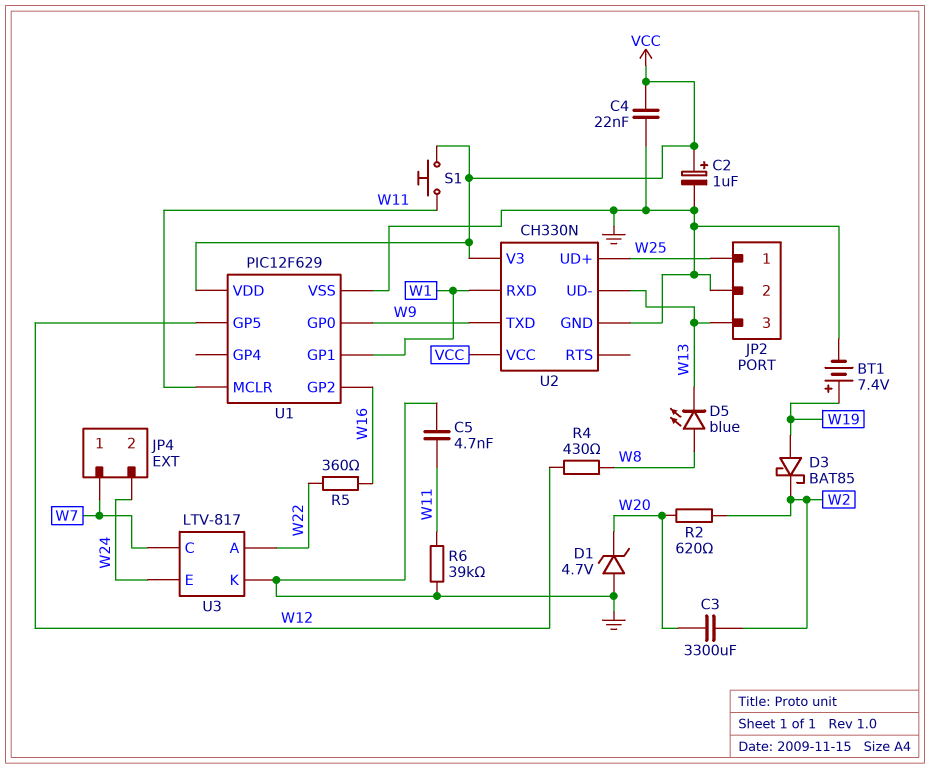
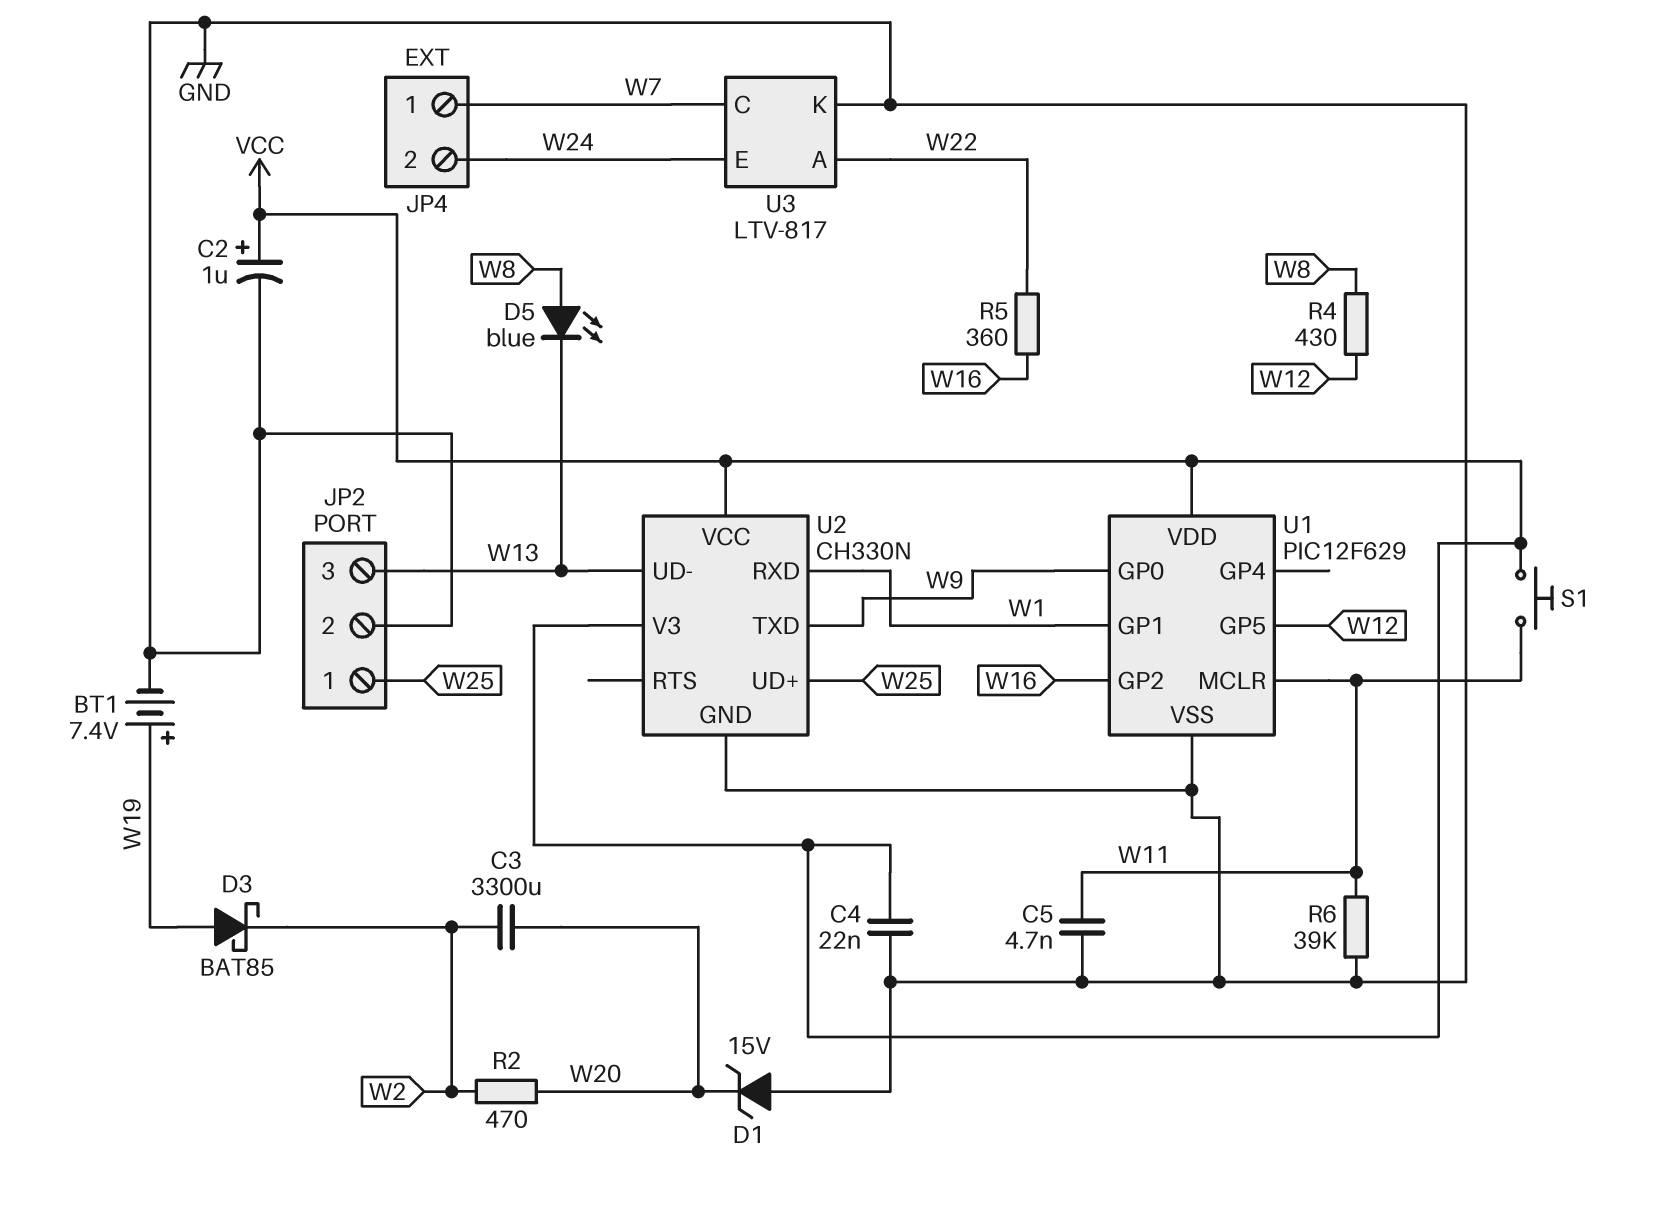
D1: zener 4.7V (A GND, K W20) -> zener 15V (A GND, K W20)
R2: 620 (W2, W20) -> 470 (W2, W20)

